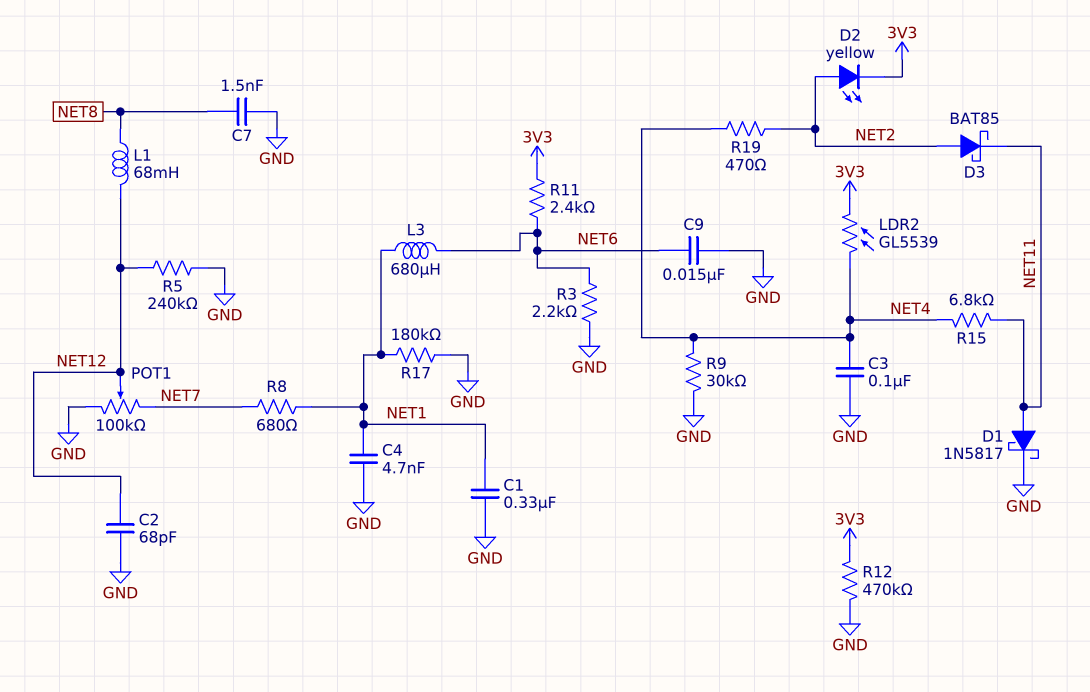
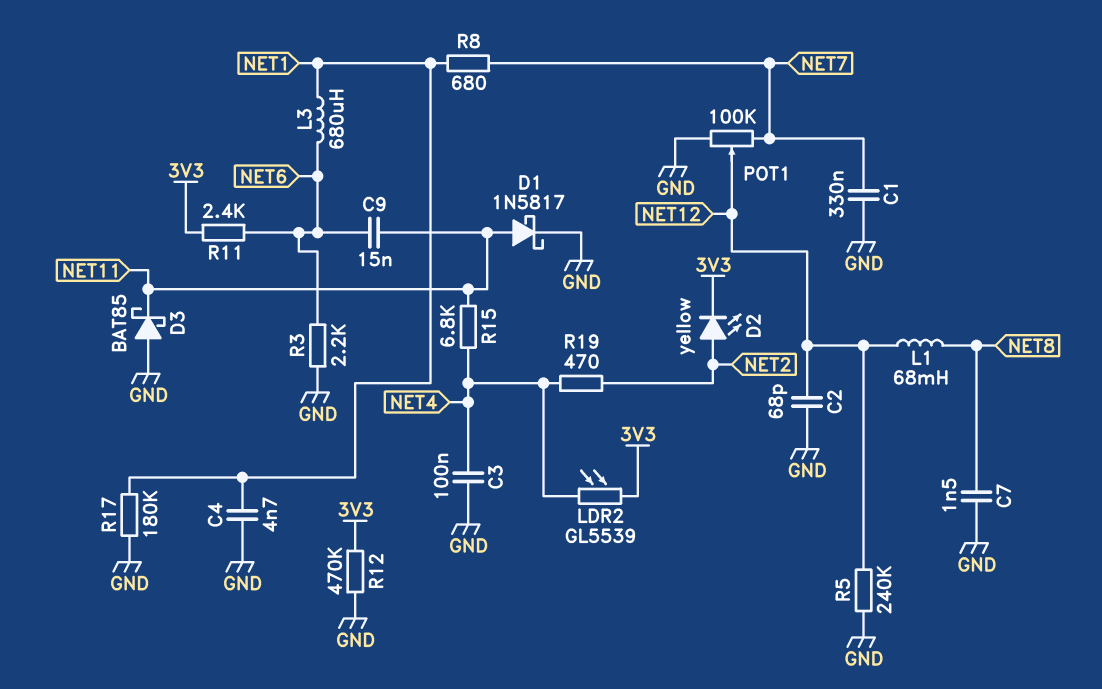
C1: 330nF (GND, NET1) -> 330nF (GND, NET7)
C9: 15nF (GND, NET6) -> 15nF (NET6, NET11)
D3: schottky BAT85 (A NET2, K NET11) -> schottky BAT85 (A GND, K NET11)
R9: 30k (GND, NET4) -> none

